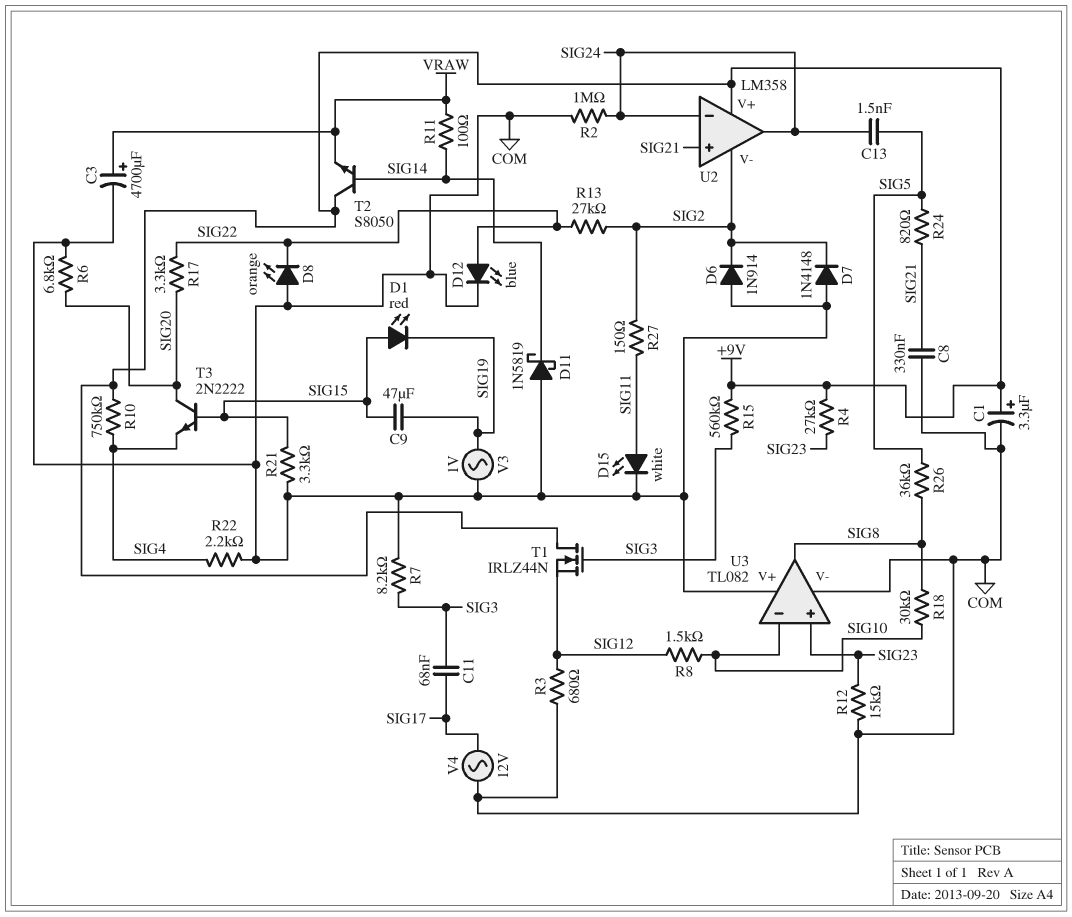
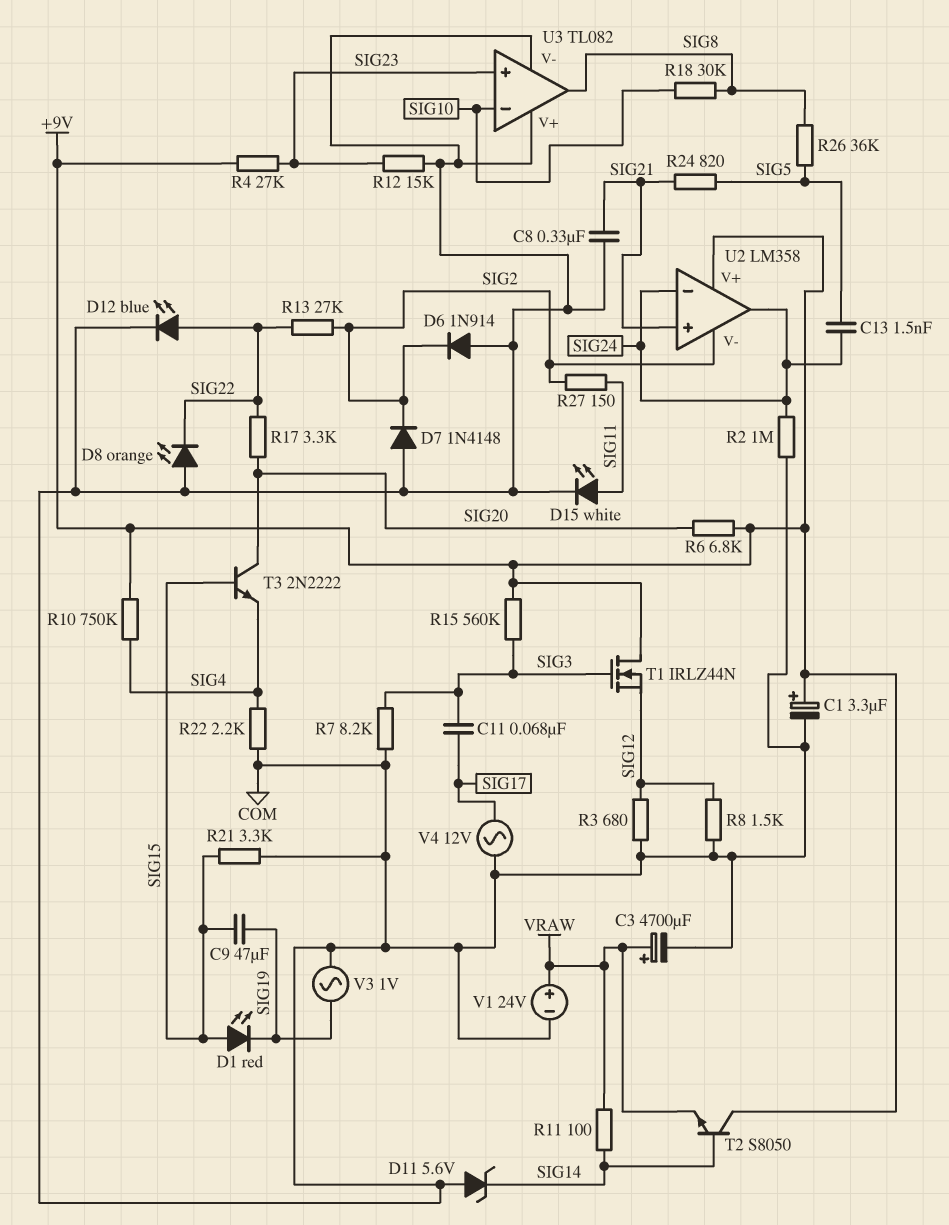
D11: schottky 1N5819 (A COM, K SIG14) -> zener 5.6V (A COM, K SIG14)
R6: 6.8k (COM, SIG20) -> 6.8k (+9V, SIG20)
R8: 1.5k (SIG10, SIG12) -> 1.5k (COM, SIG12)
V1: none -> 24V (plus VRAW, minus COM)

